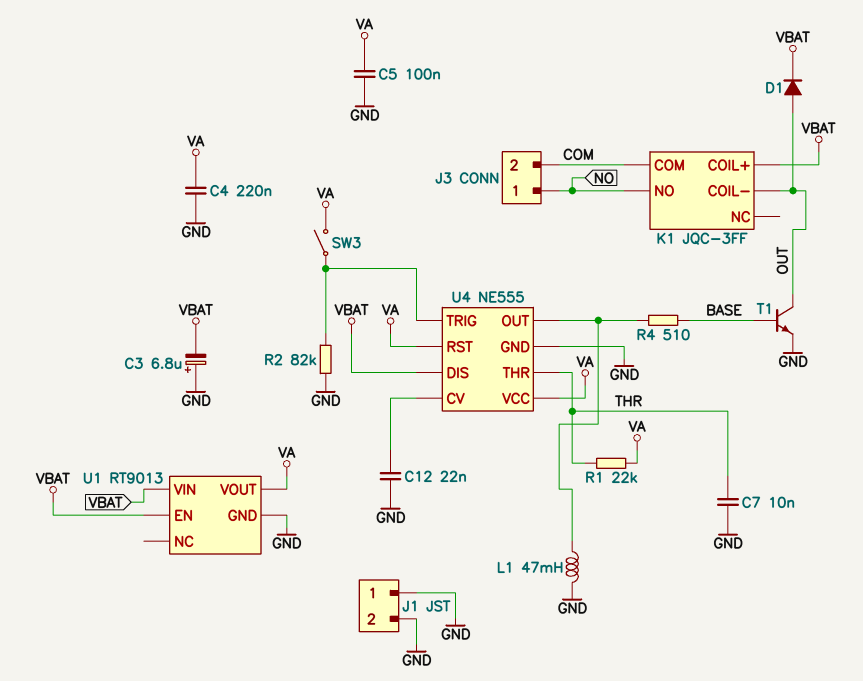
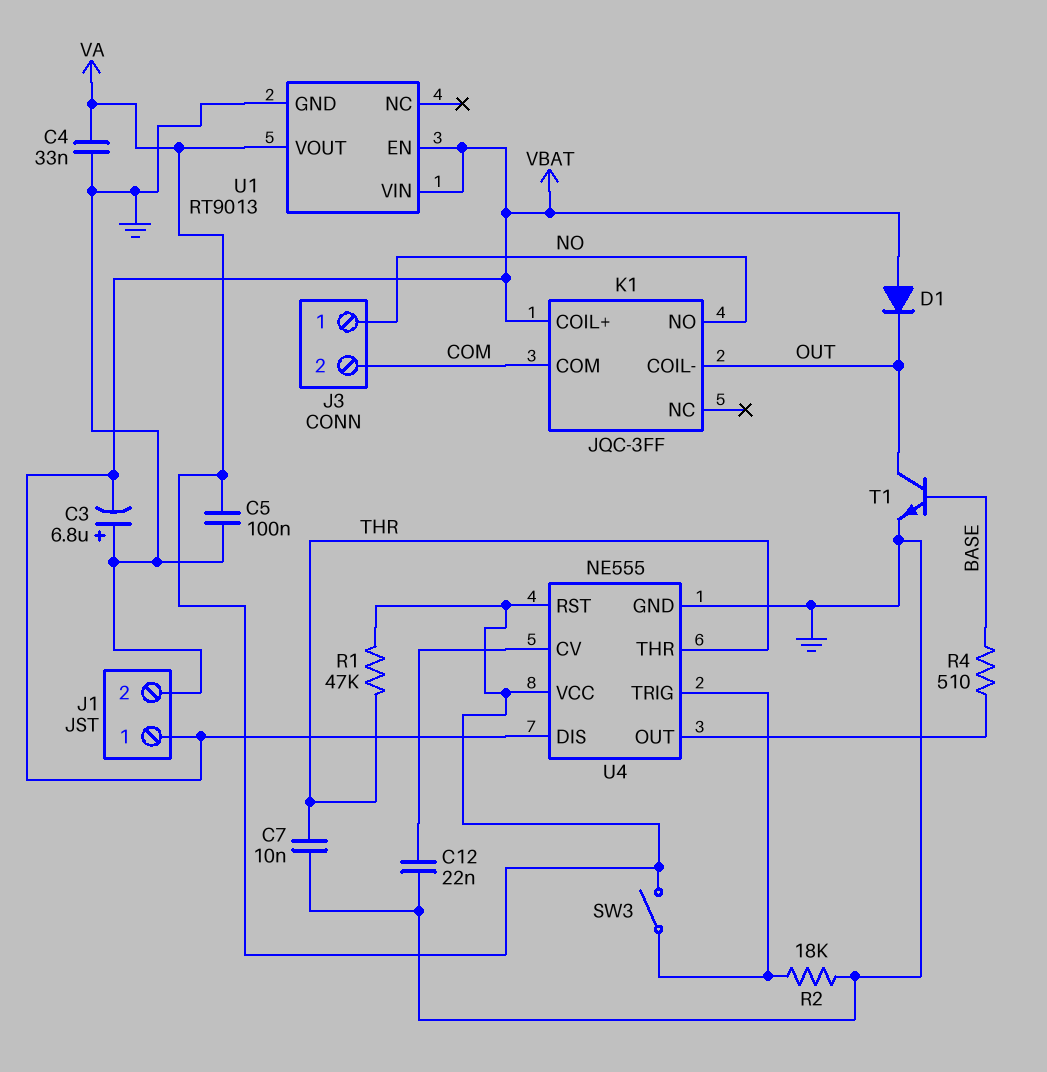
C4: 220nF (GND, VA) -> 33nF (GND, VA)
D1: diode (A OUT, K VBAT) -> diode (A VBAT, K OUT)
J1 pin 1: GND -> VBAT
L1: 47mH (GND, U4/OUT) -> none
R1: 22k (THR, VA) -> 47k (THR, VA)
R2: 82k (GND, U4/TRIG) -> 18k (GND, U4/TRIG)

